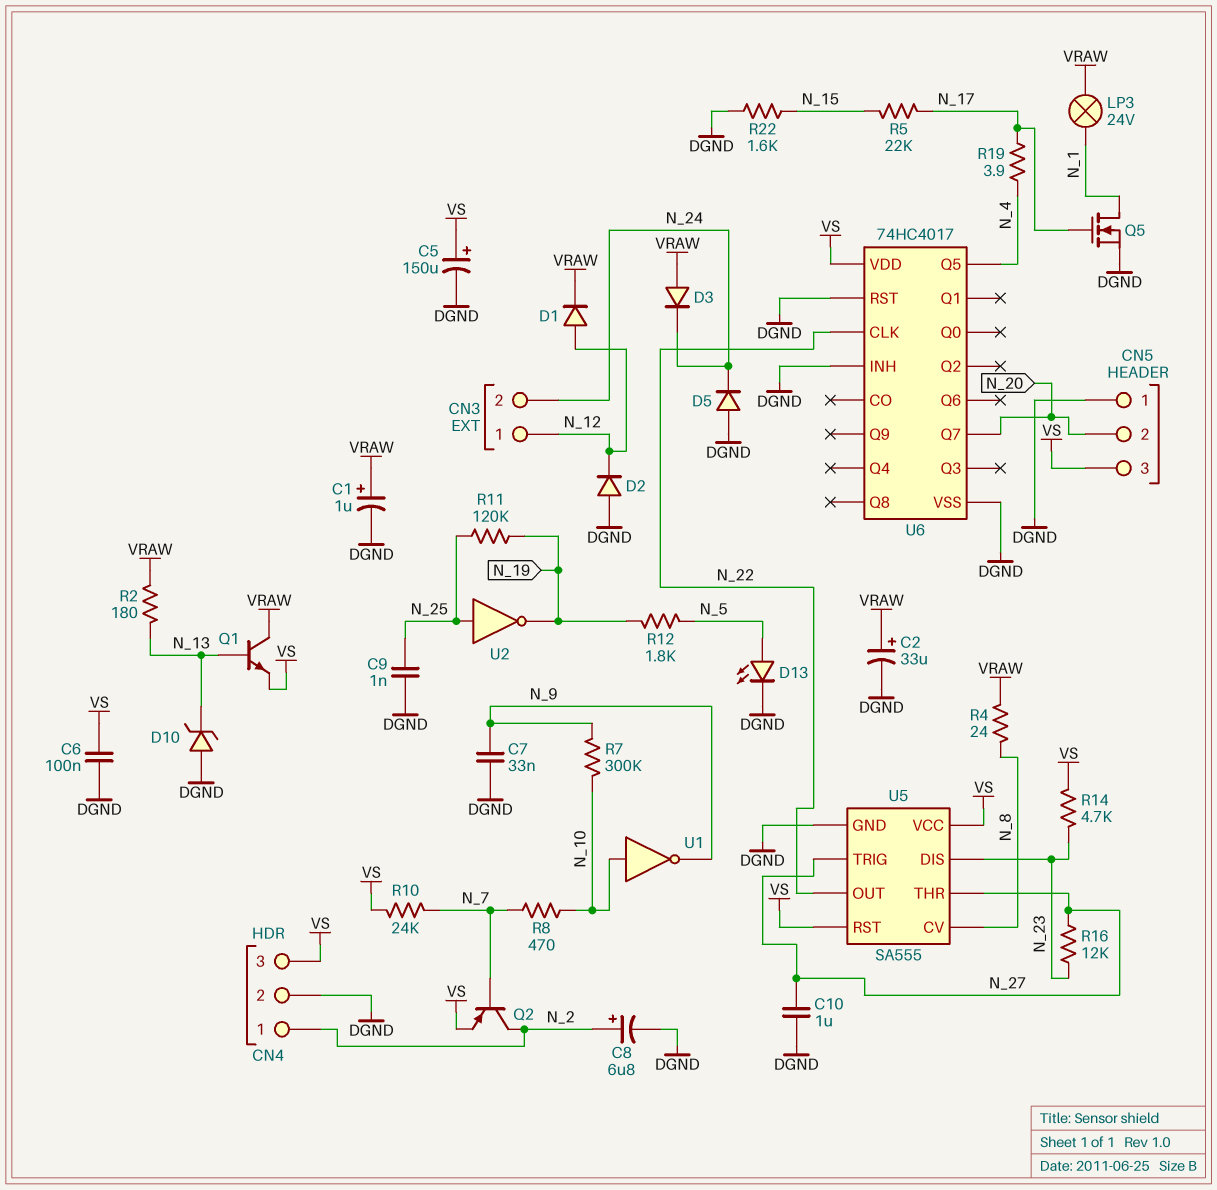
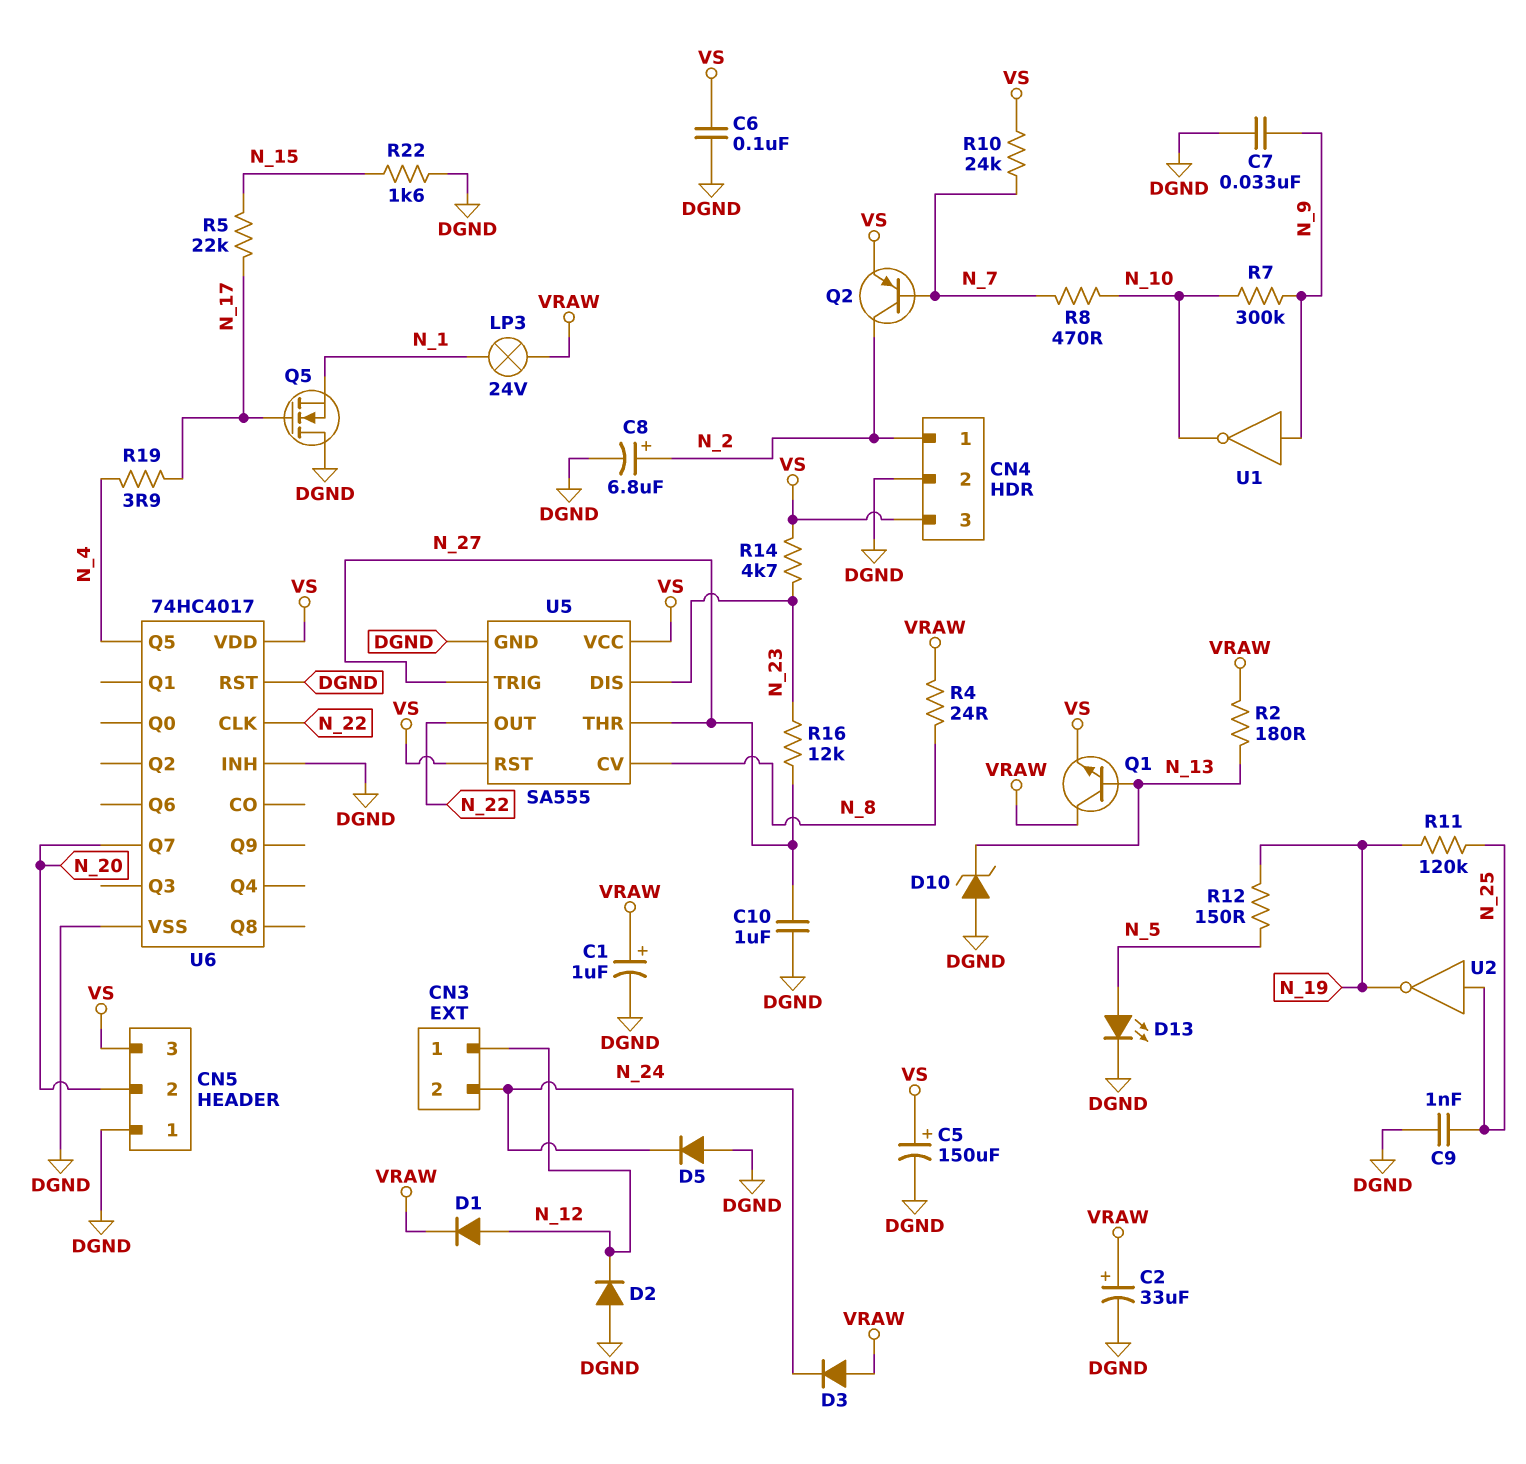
Q5: NMOS (G N_17, D N_1, S DGND) -> NMOS (G N_17, D DGND, S N_1)
R12: 1.8k (N_5, N_19) -> 150 (N_5, N_19)
U1: NOT (in N_10, out N_9) -> NOT (in N_9, out N_10)

